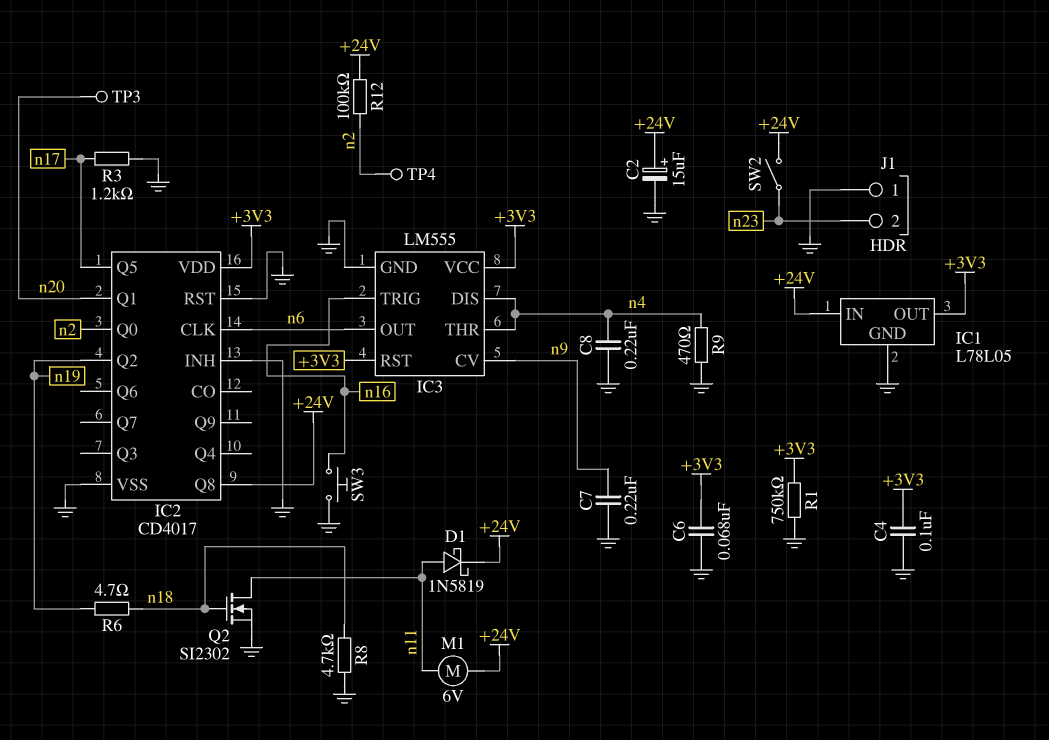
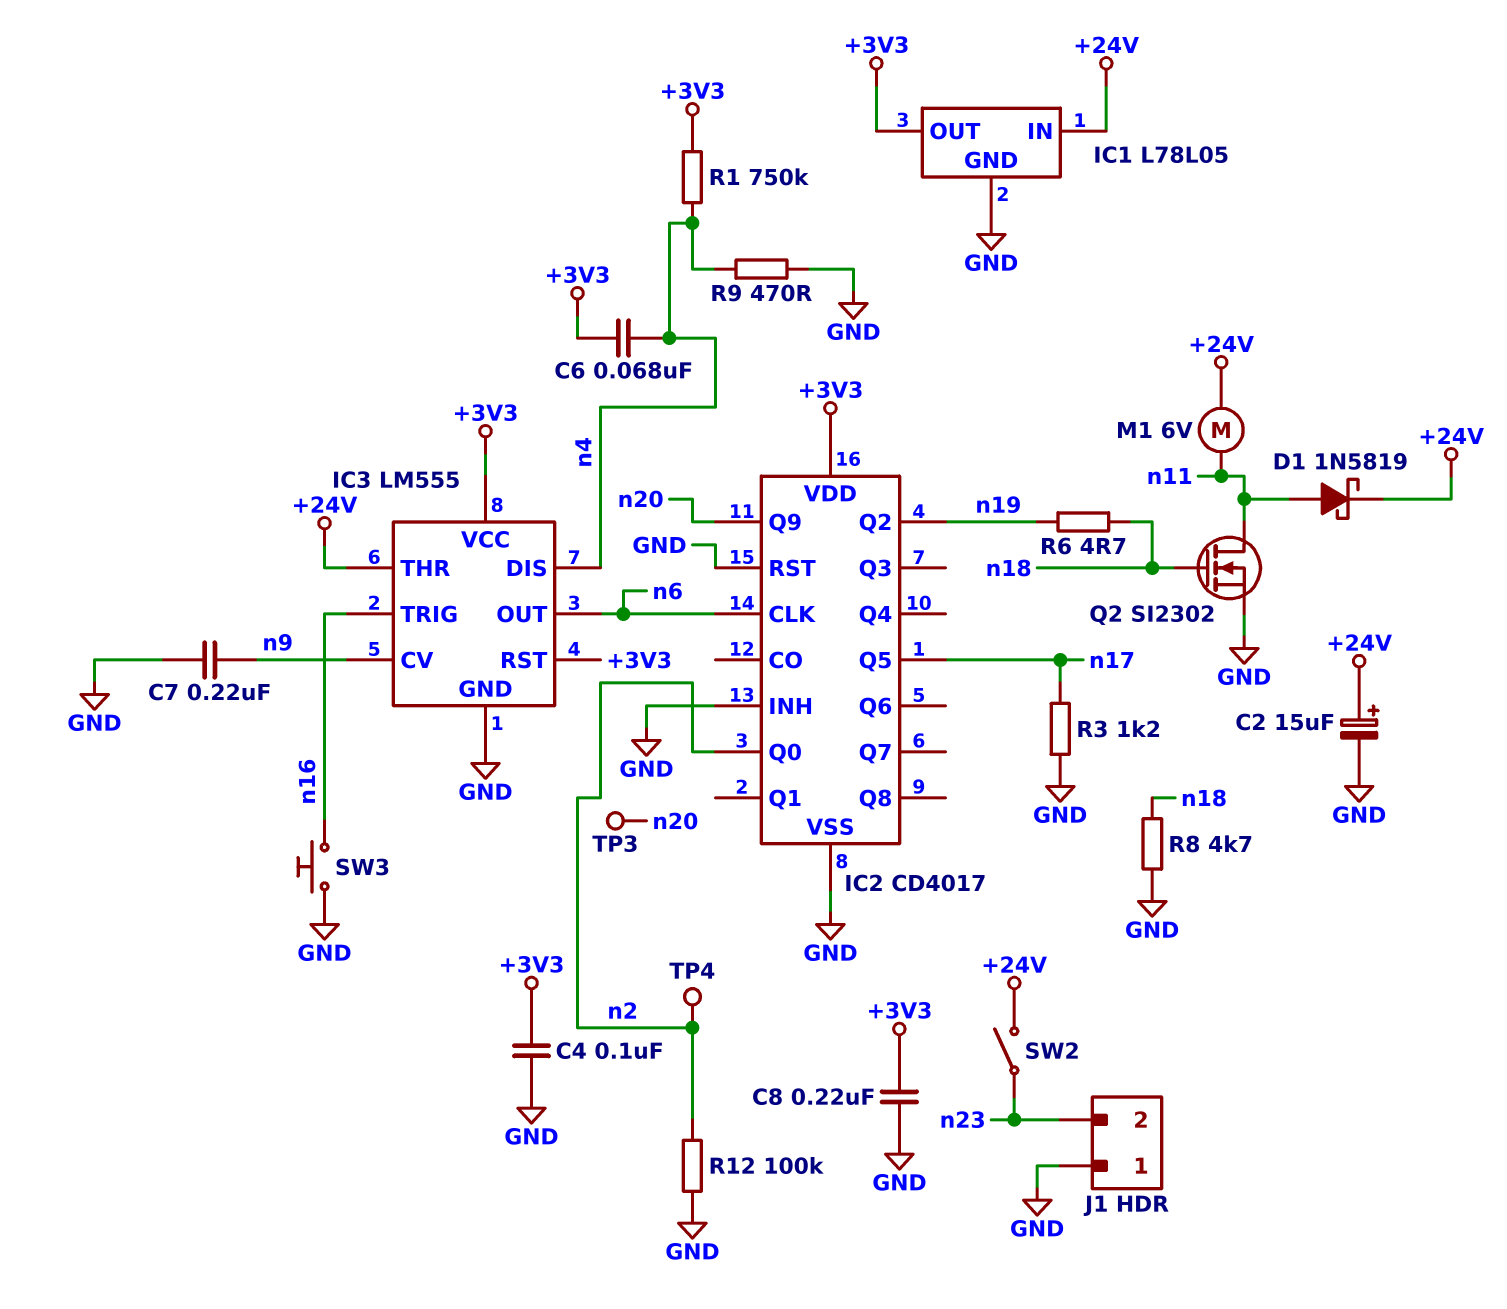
C6: 68nF (+3V3, GND) -> 68nF (+3V3, n4)
C8: 220nF (GND, n4) -> 220nF (+3V3, GND)
IC2 pin Q1: n20 -> none
IC2 pin Q8: +24V -> none
IC2 pin Q9: none -> n20
IC3 pin THR: n4 -> +24V
R1: 750k (+3V3, GND) -> 750k (+3V3, n4)
R12: 100k (+24V, n2) -> 100k (GND, n2)

